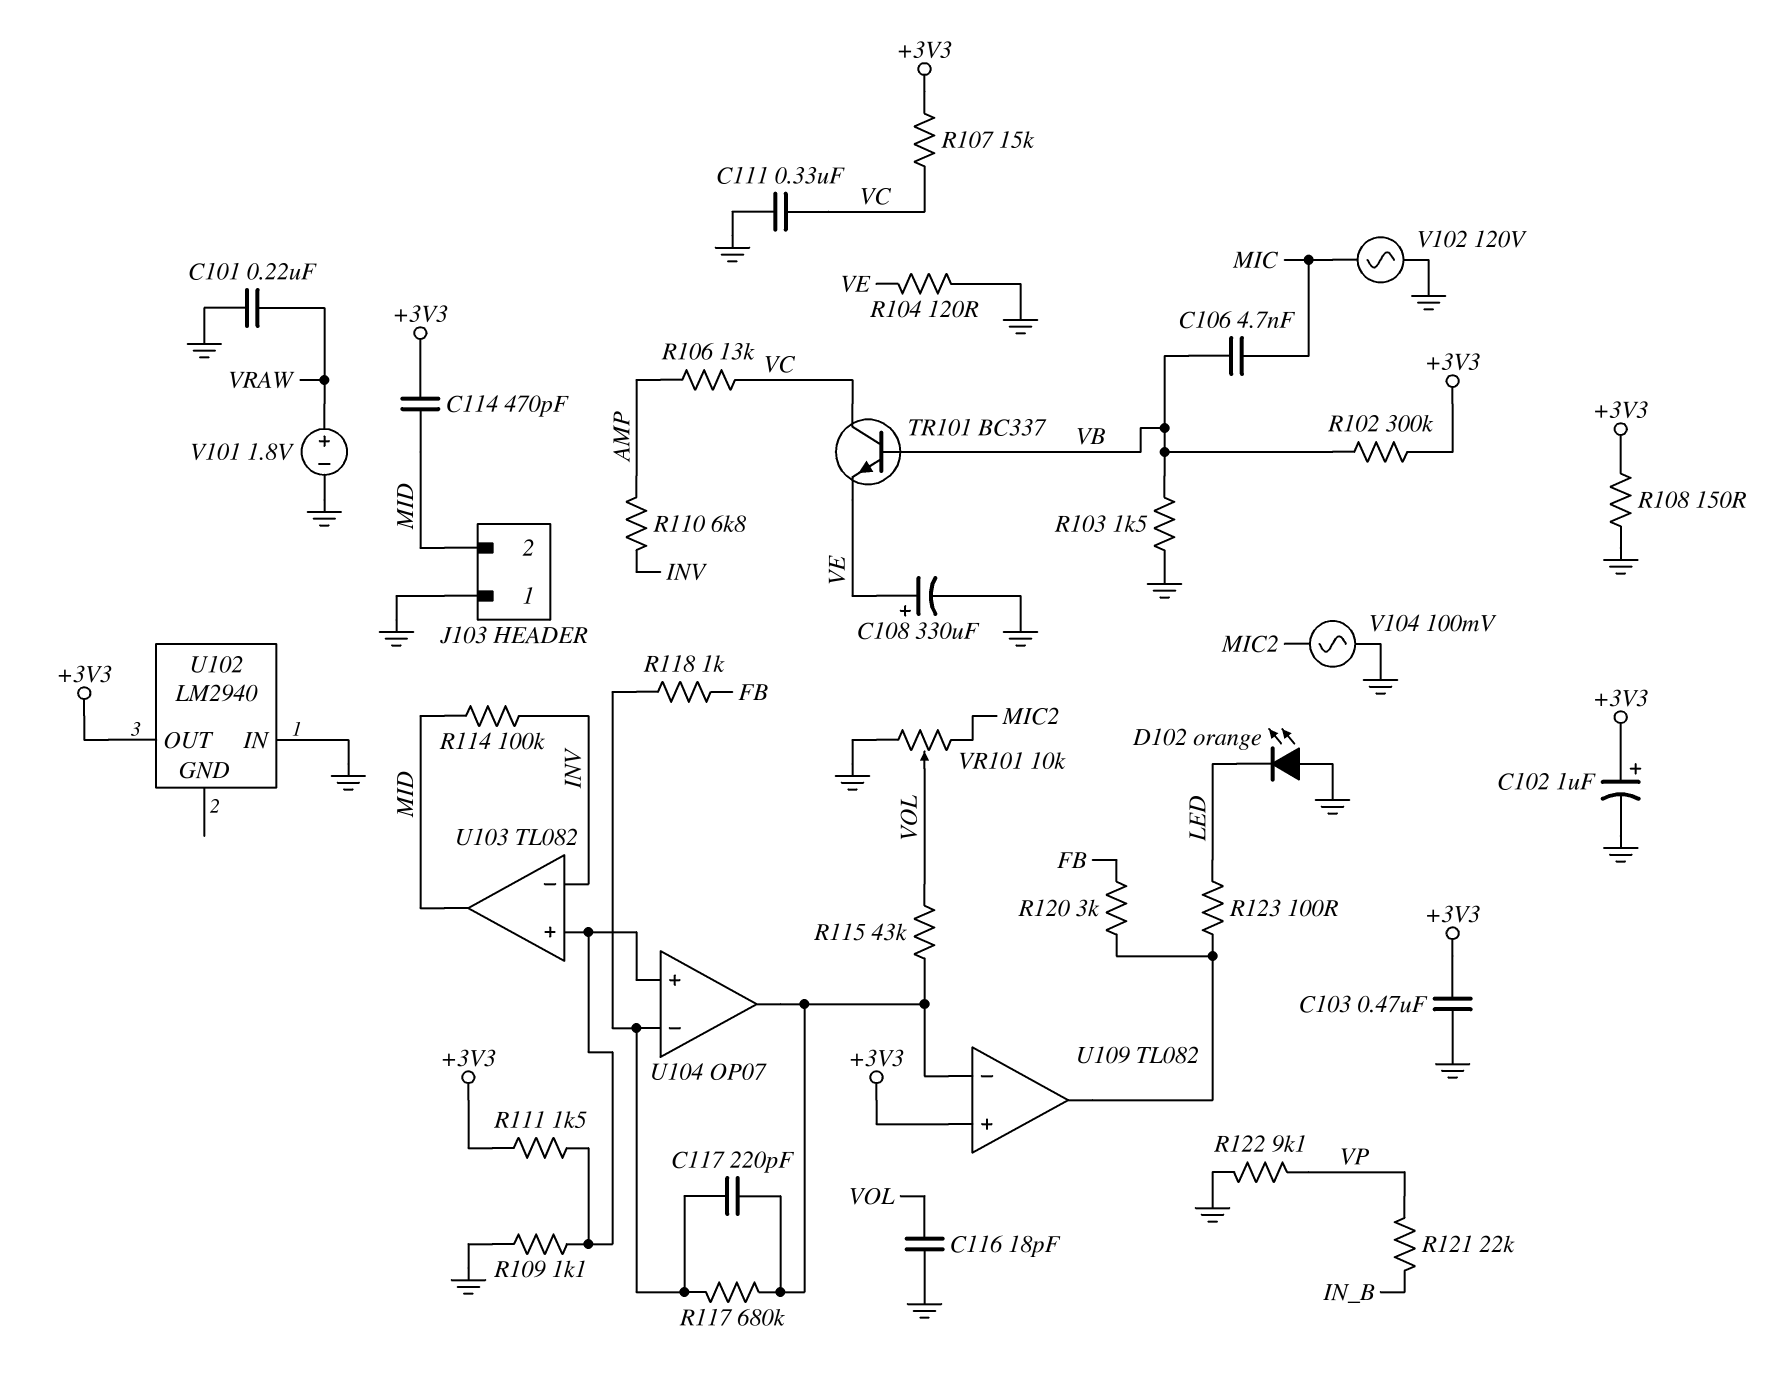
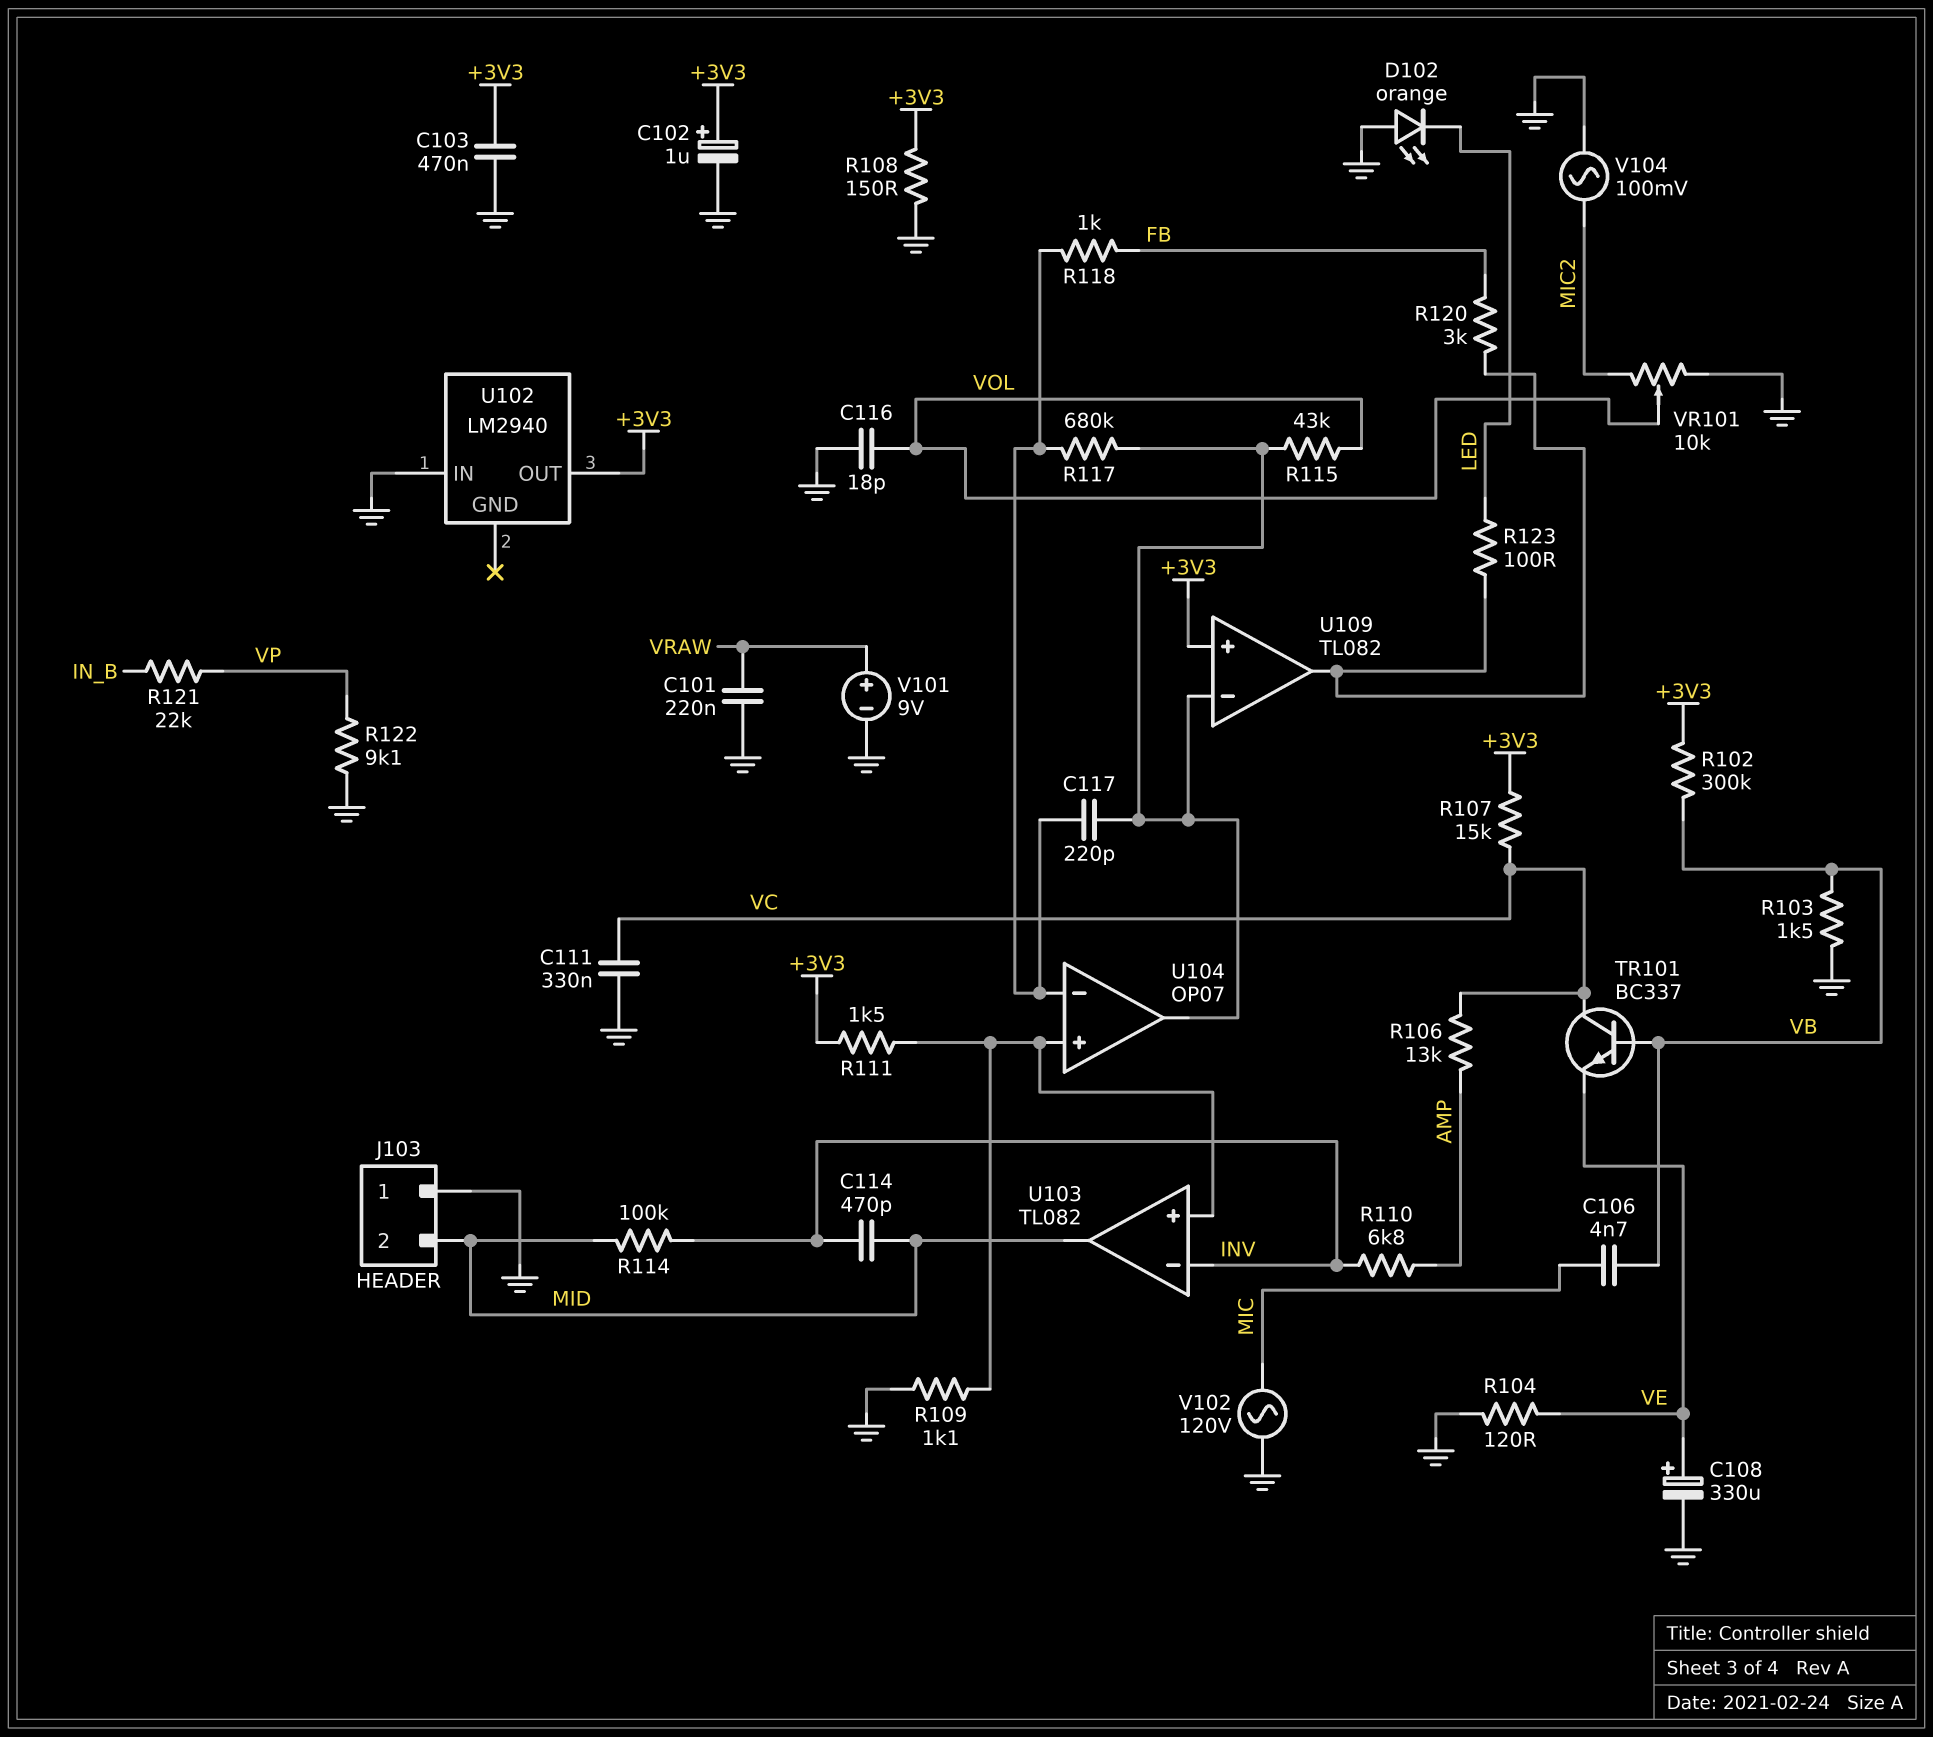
C114: 470pF (+3V3, MID) -> 470pF (INV, MID)
V101: 1.8V (plus VRAW, minus GND) -> 9V (plus VRAW, minus GND)

